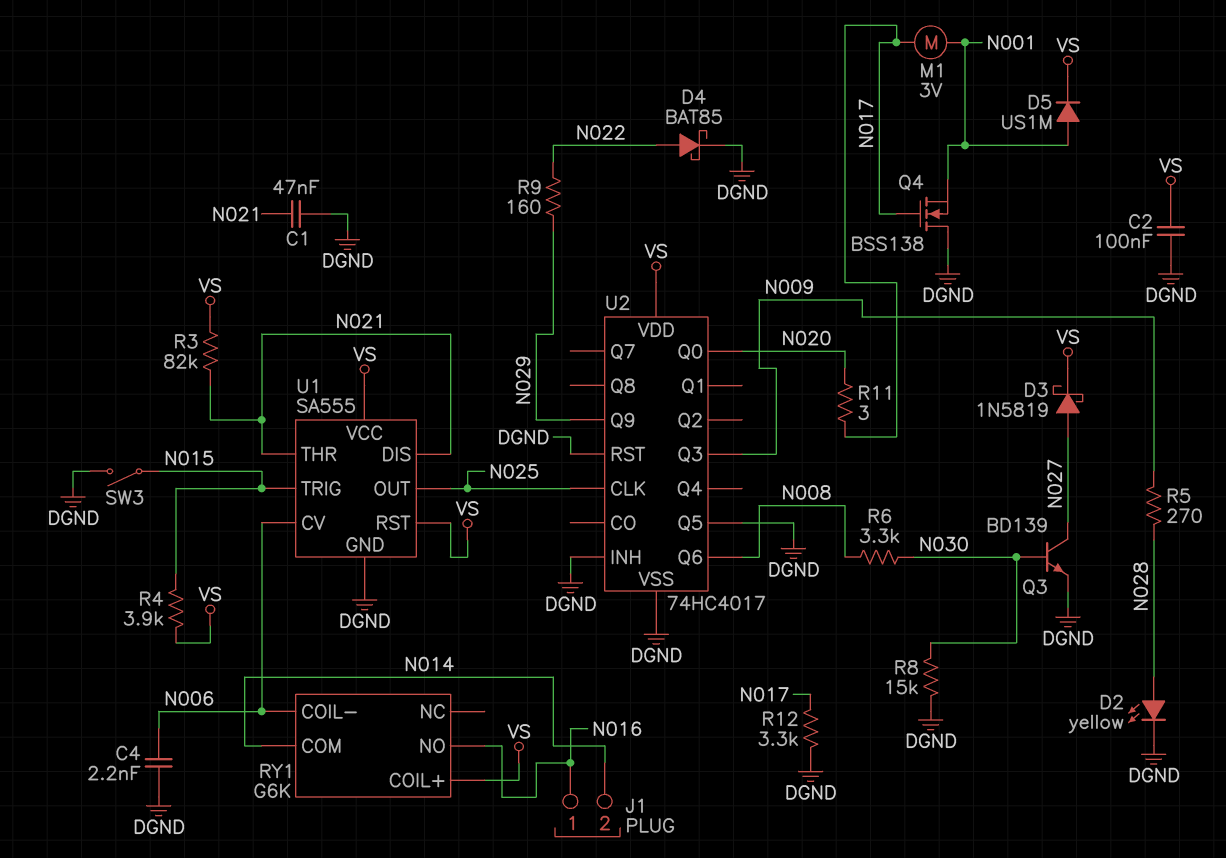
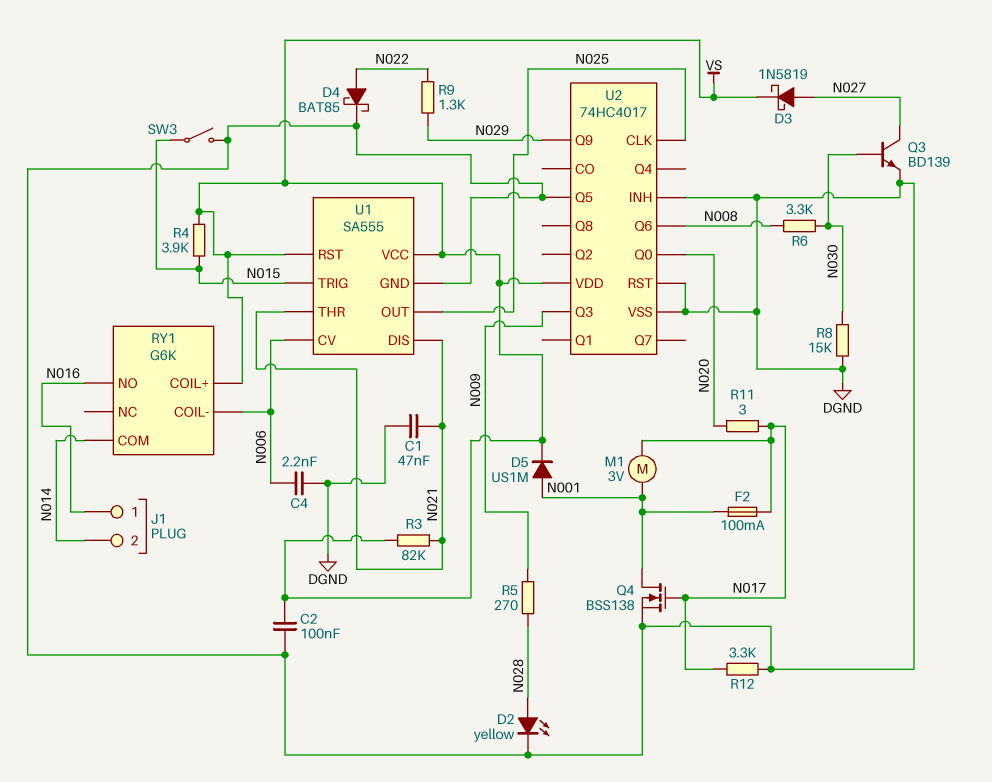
F2: none -> 100mA (N001, N017)
Q4: NMOS BSS138 (G N017, D DGND, S N001) -> NMOS BSS138 (G N017, D N001, S DGND)
R9: 160 (N022, N029) -> 1.3k (N022, N029)

